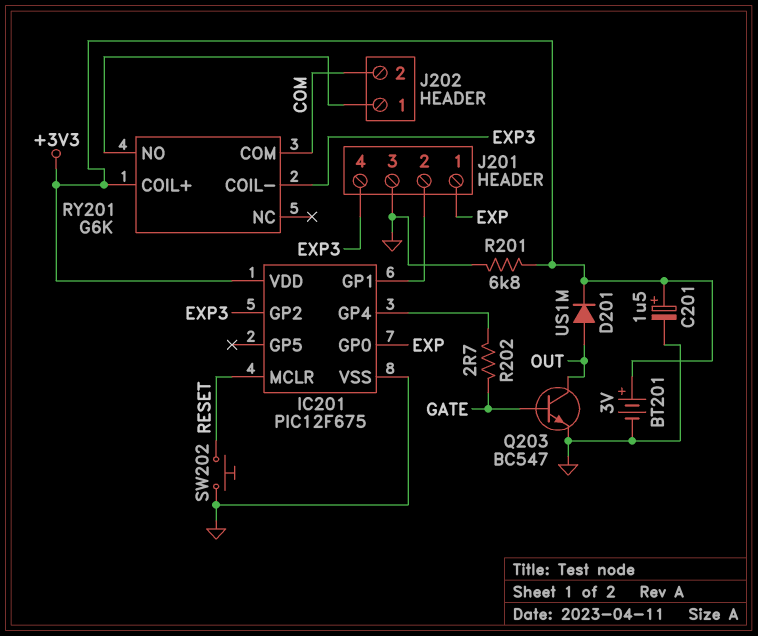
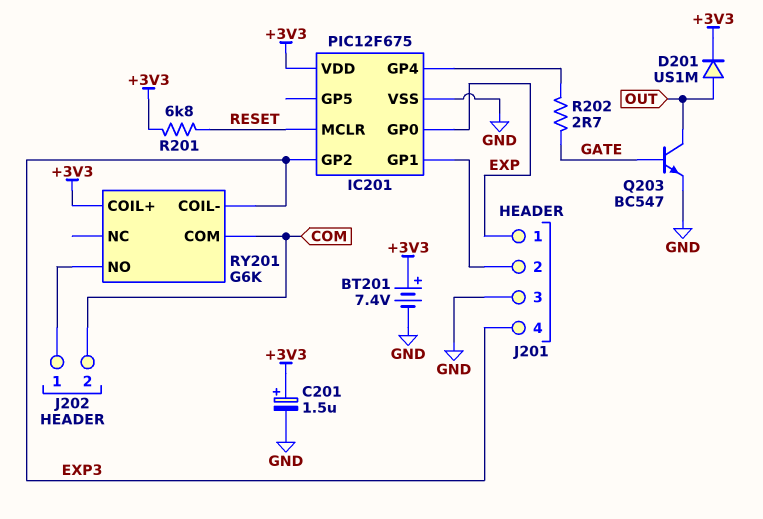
BT201: 3V (plus +3V3, minus GND) -> 7.4V (plus +3V3, minus GND)
R201: 6.8k (+3V3, GND) -> 6.8k (+3V3, RESET)
SW202: button (GND, RESET) -> none

